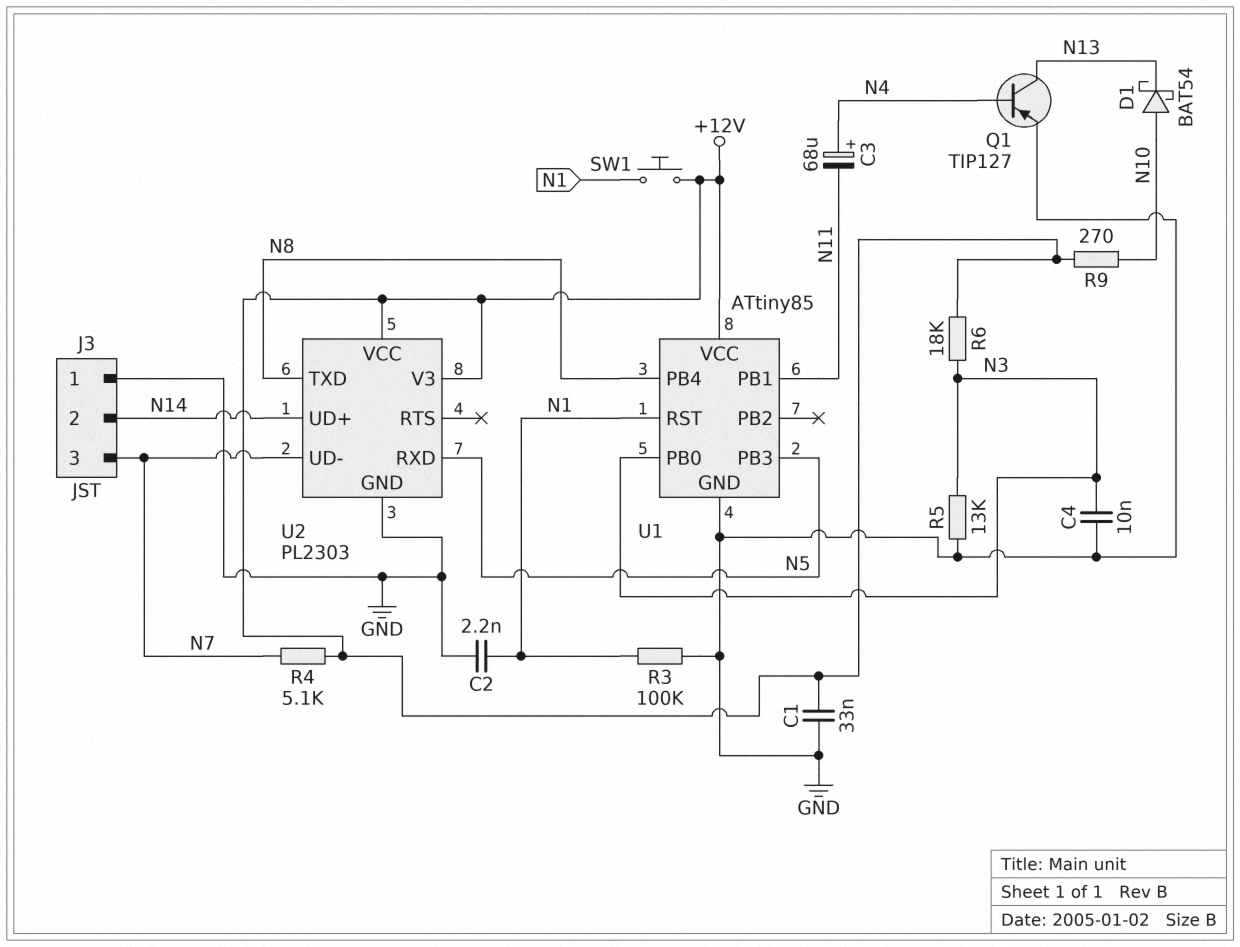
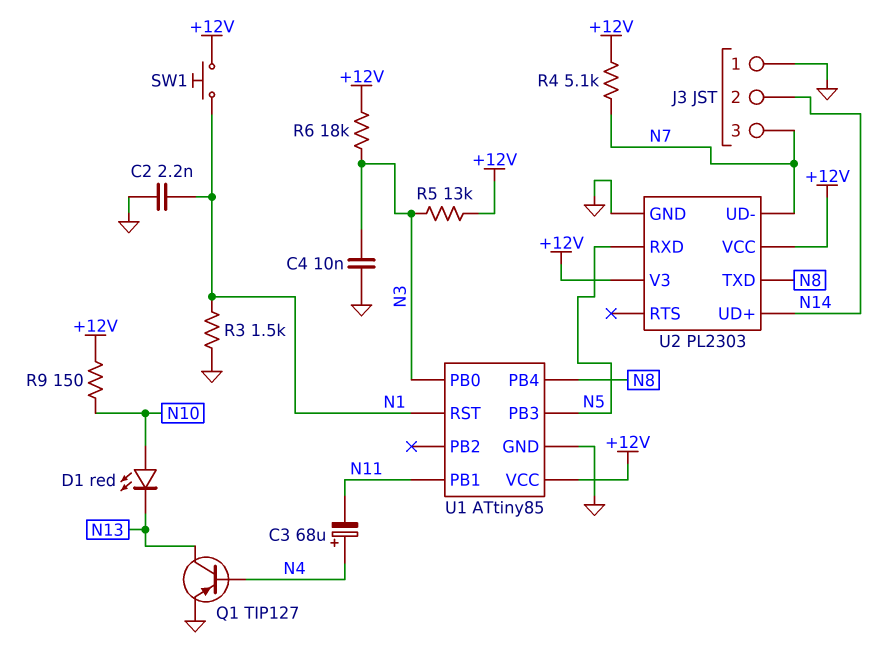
C1: 33nF (+12V, GND) -> none
D1: schottky BAT54 (A N10, K N13) -> LED red (A N10, K N13)
R3: 100k (GND, N1) -> 1.5k (GND, N1)
R5: 13k (GND, N3) -> 13k (+12V, N3)
R9: 270 (+12V, N10) -> 150 (+12V, N10)

